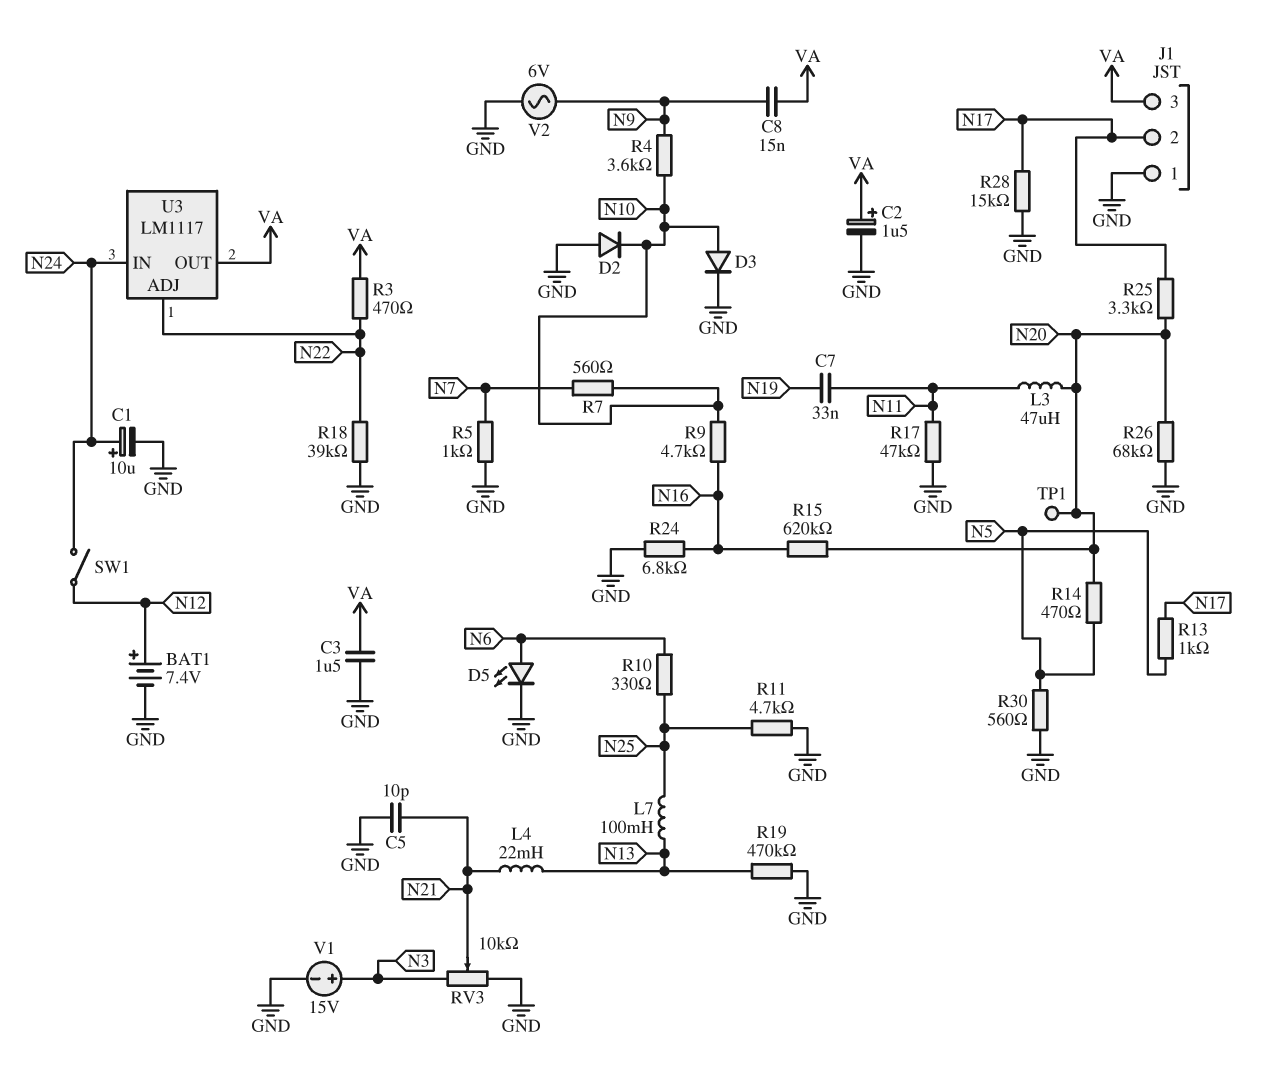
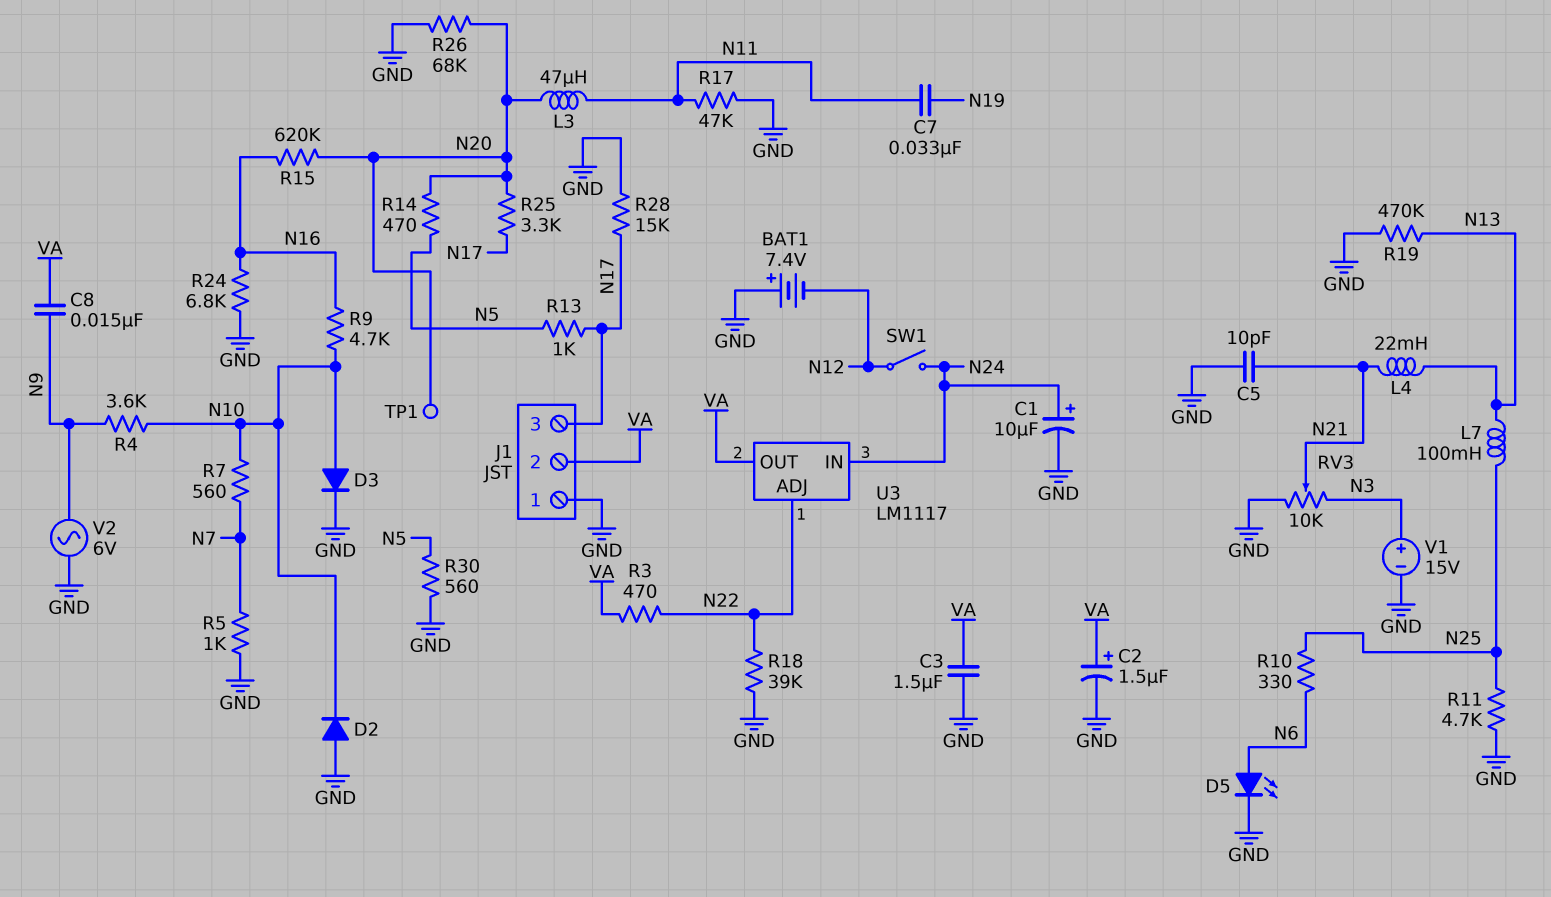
BAT1: 7.4V (plus N12, minus GND) -> 7.4V (plus GND, minus N12)
J1 pin 2: N17 -> VA
J1 pin 3: VA -> N17

